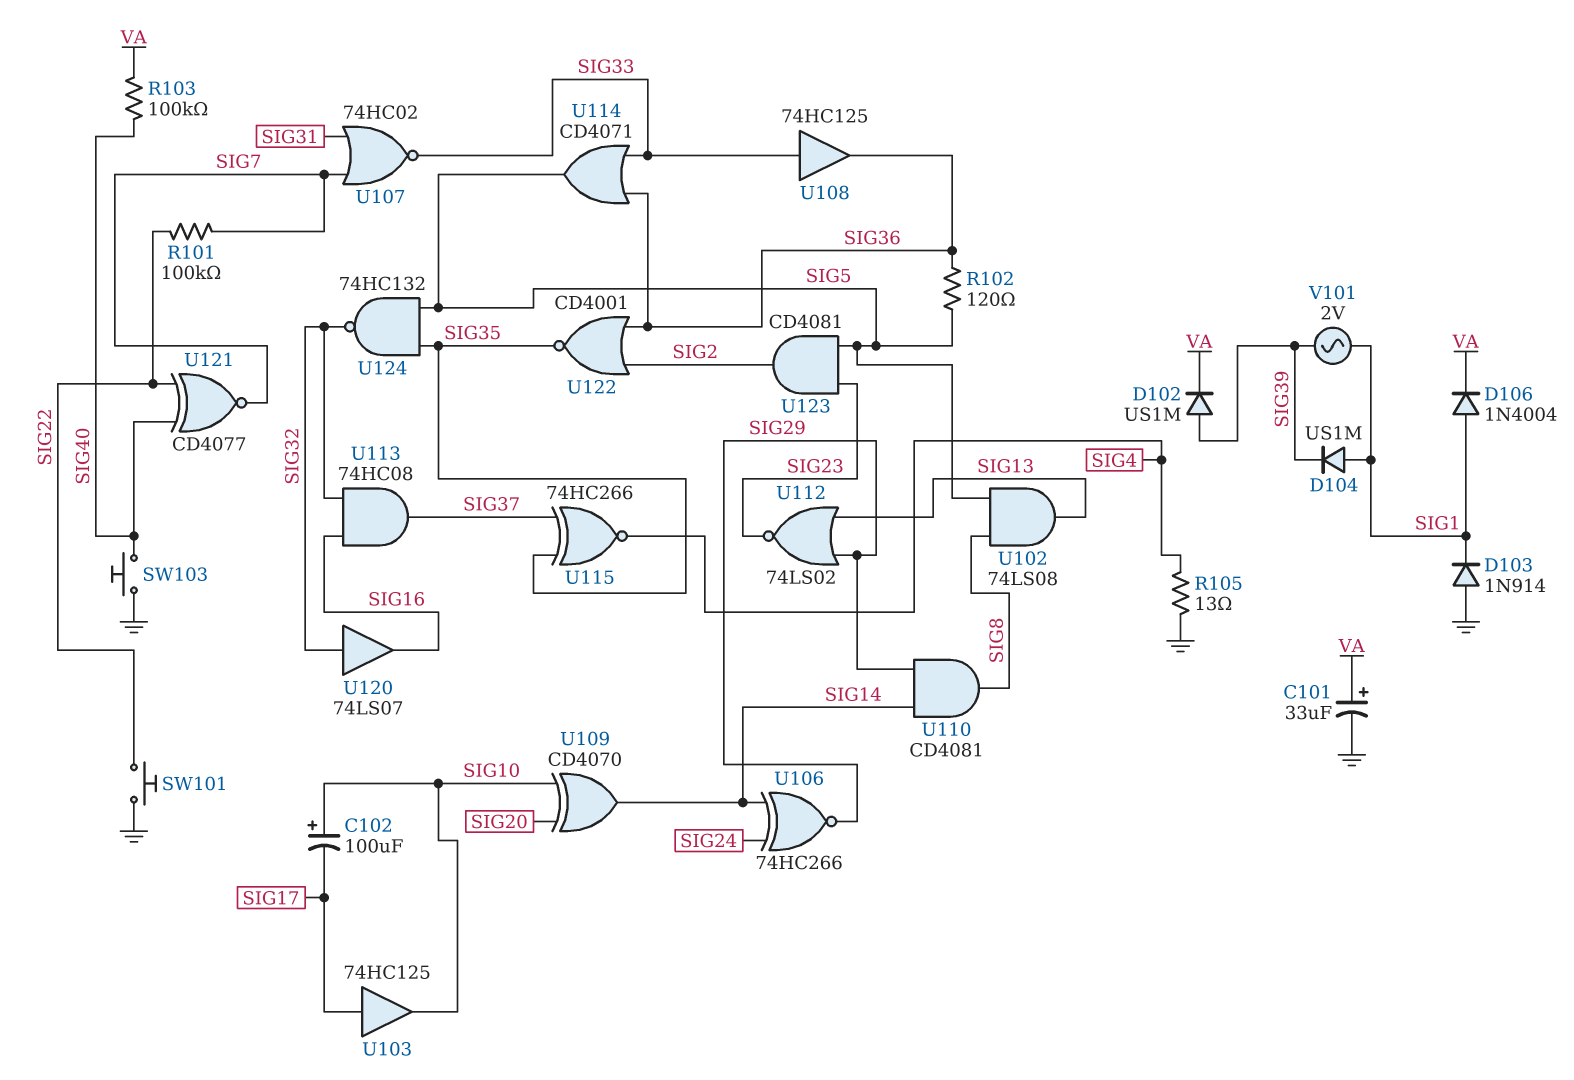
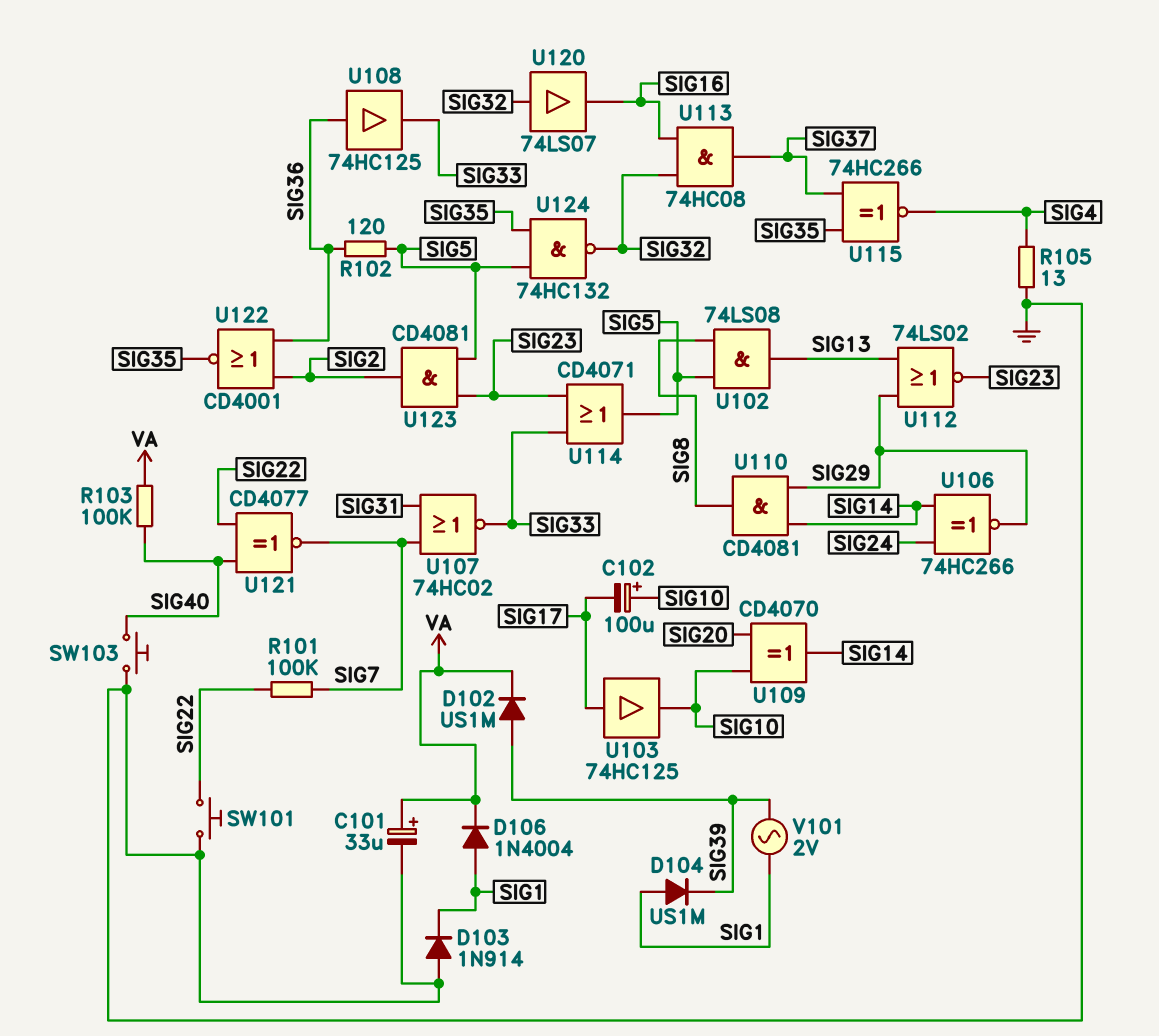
U108: buffer 74HC125 (in SIG33, out SIG36) -> buffer 74HC125 (in SIG36, out SIG33)
U114: OR CD4071 (in SIG33, in SIG36, out SIG5) -> OR CD4071 (in SIG23, in SIG33, out SIG5)

